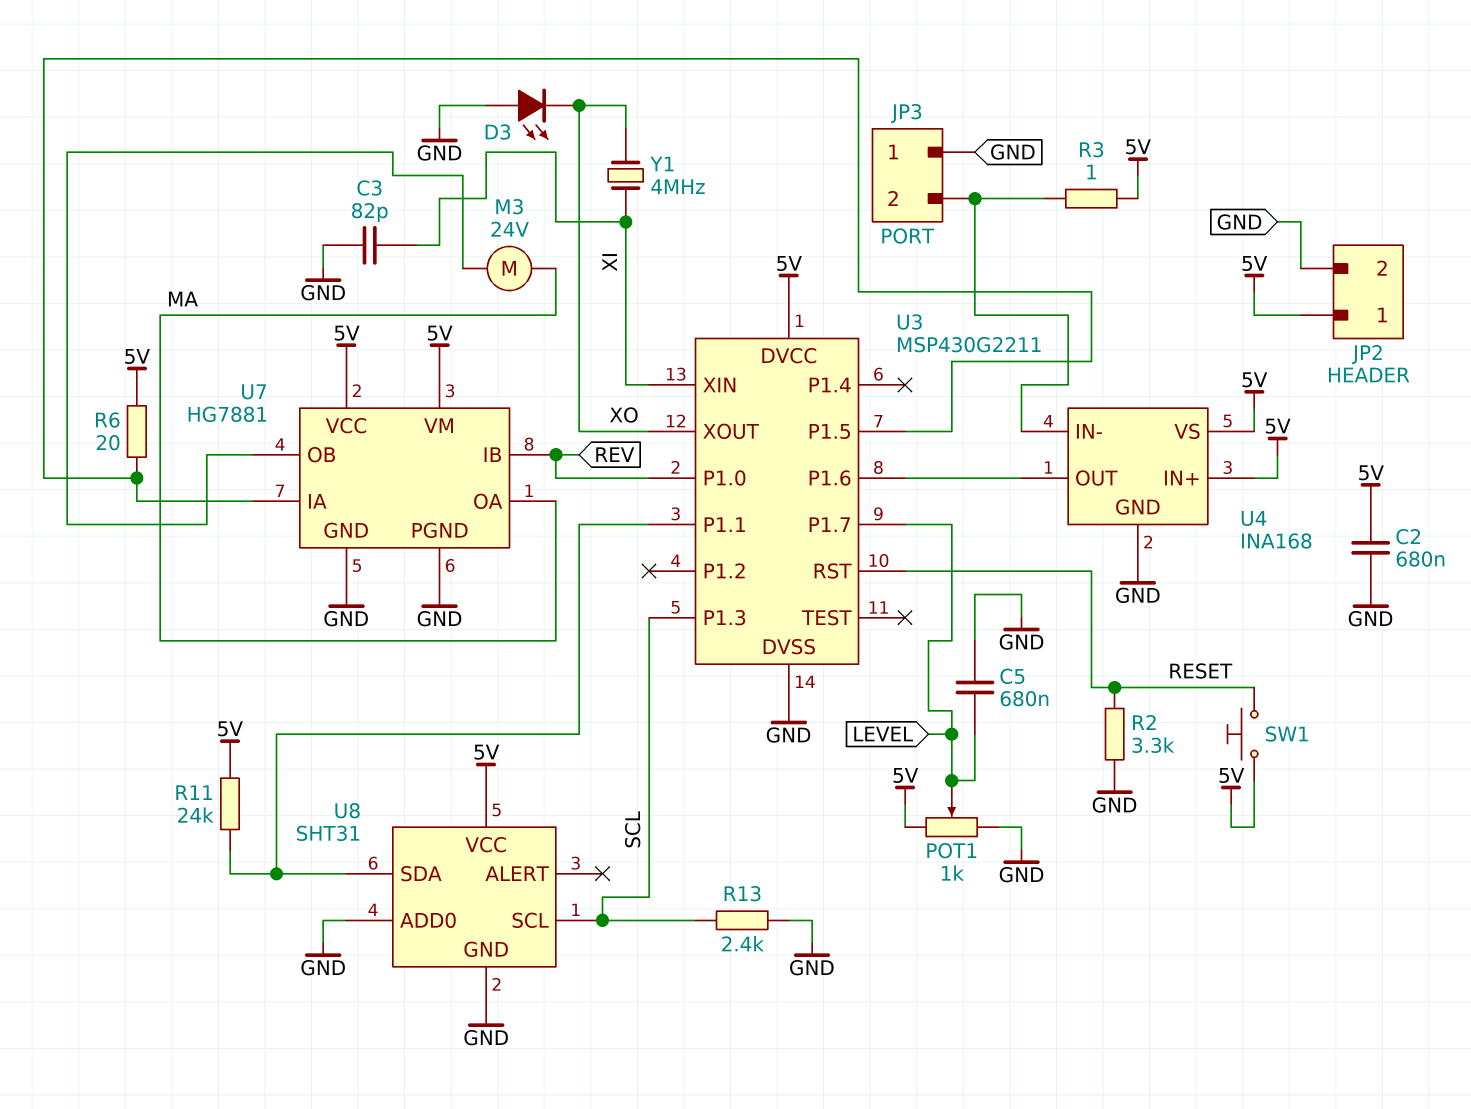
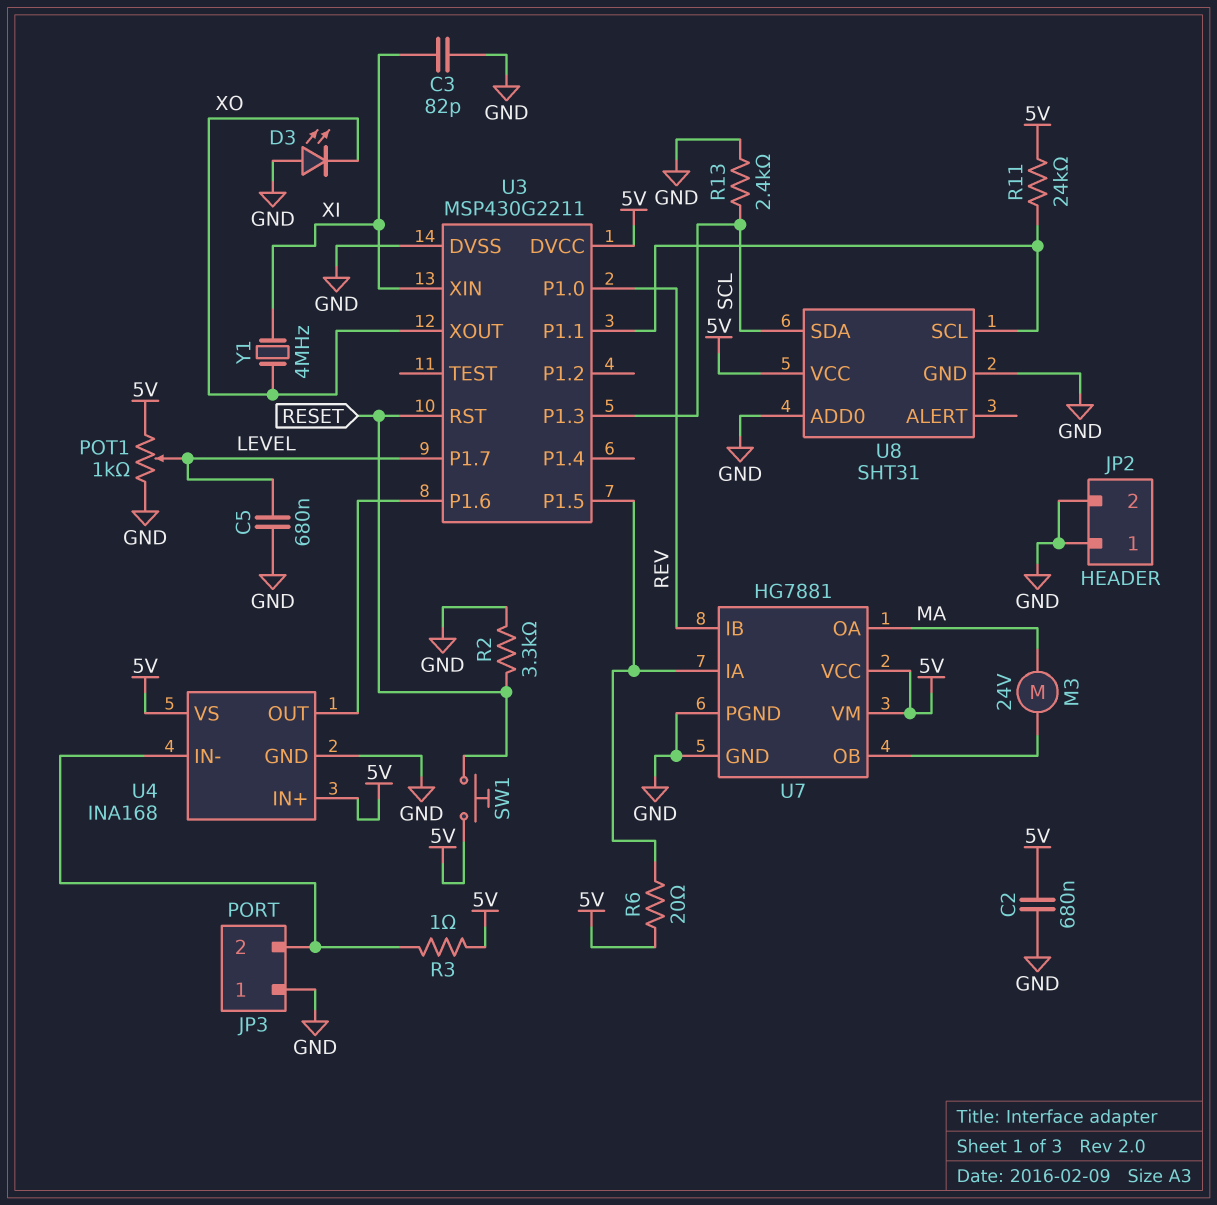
JP2 pin 1: 5V -> GND
U8 pin SCL: SCL -> U3/P1.1
U8 pin SDA: U3/P1.1 -> SCL

